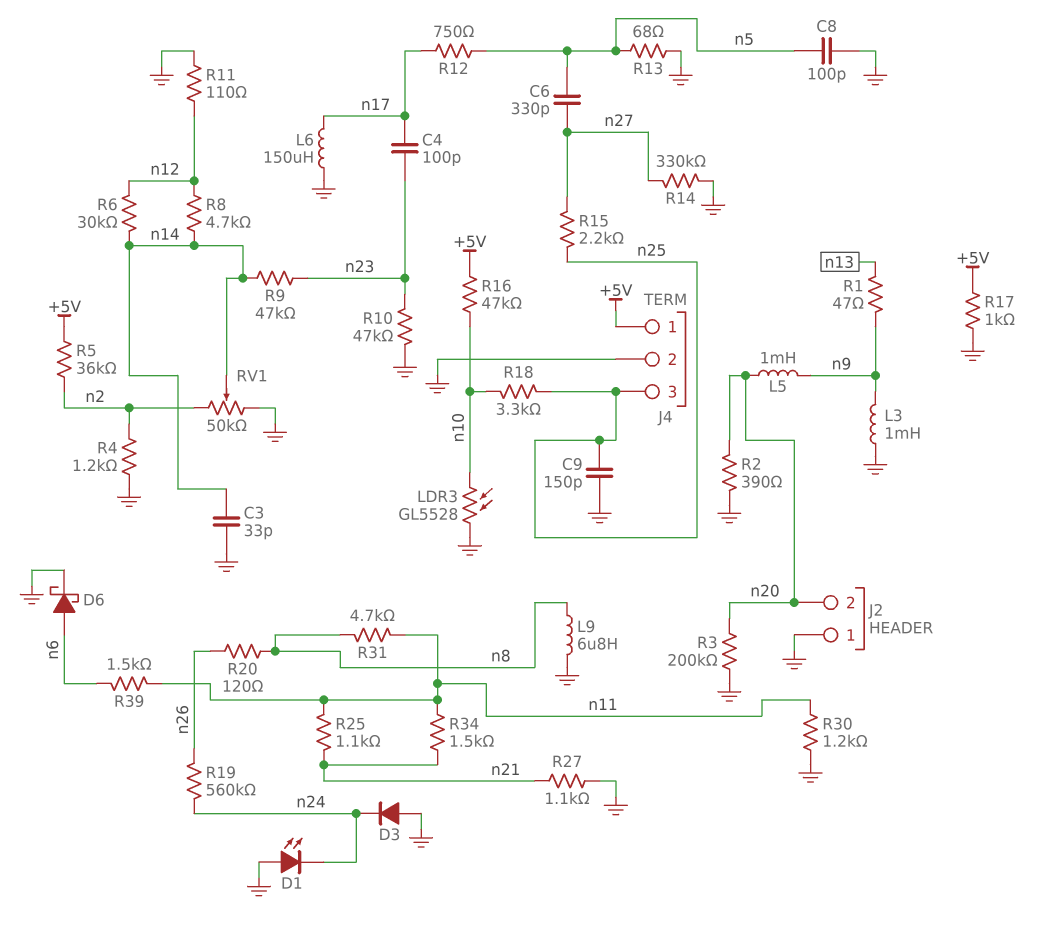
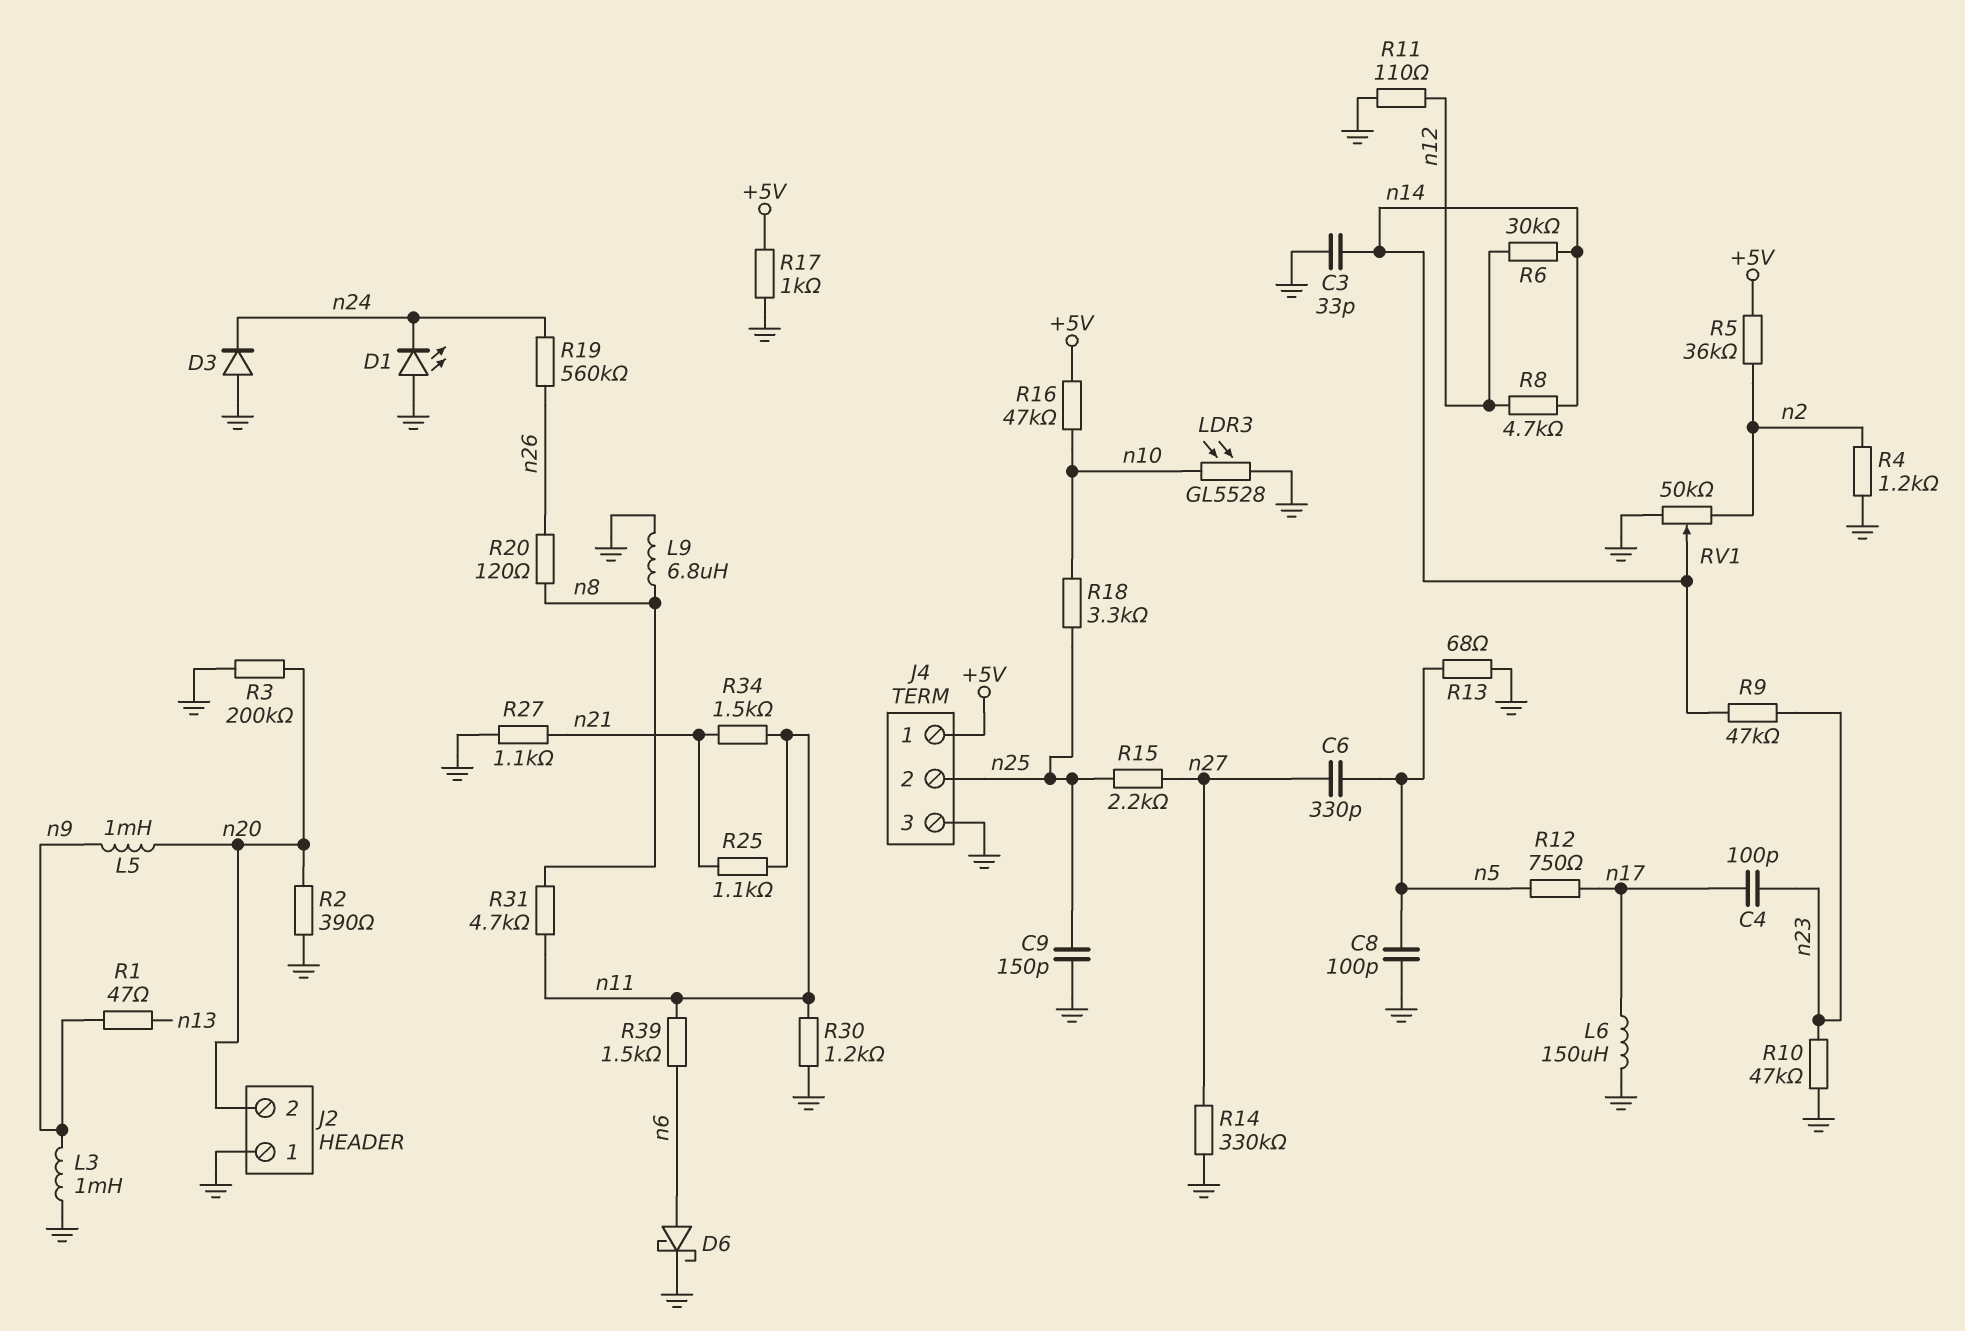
J4 pin 2: GND -> n25
J4 pin 3: n25 -> GND

